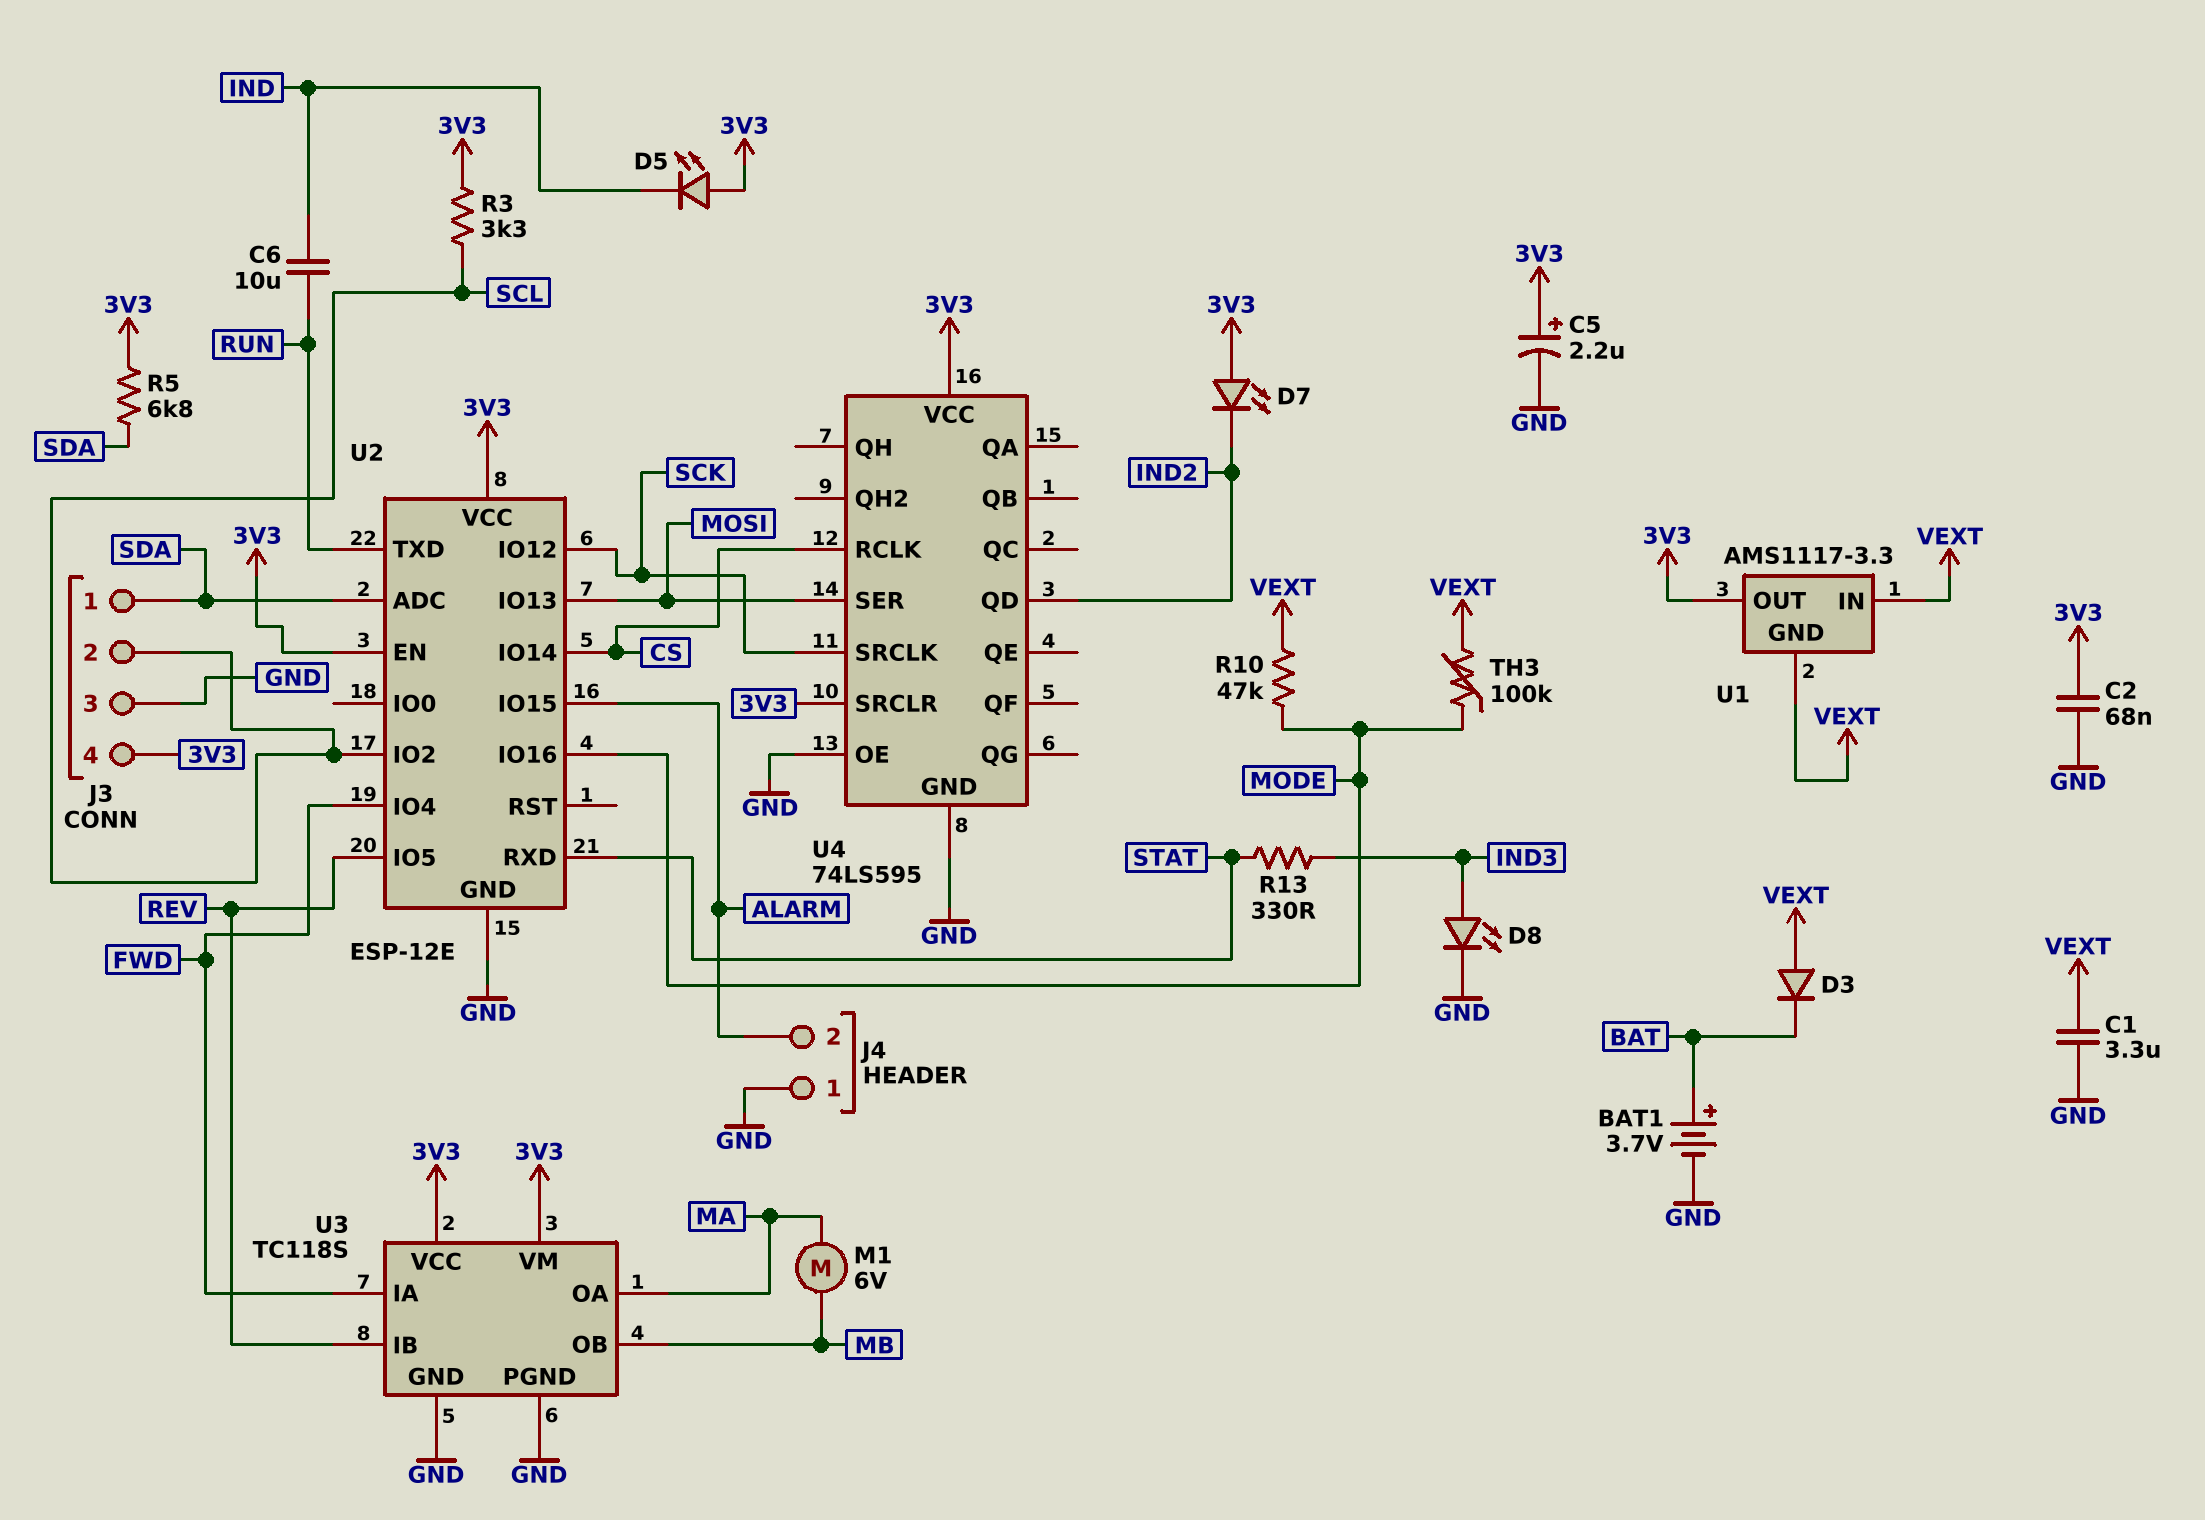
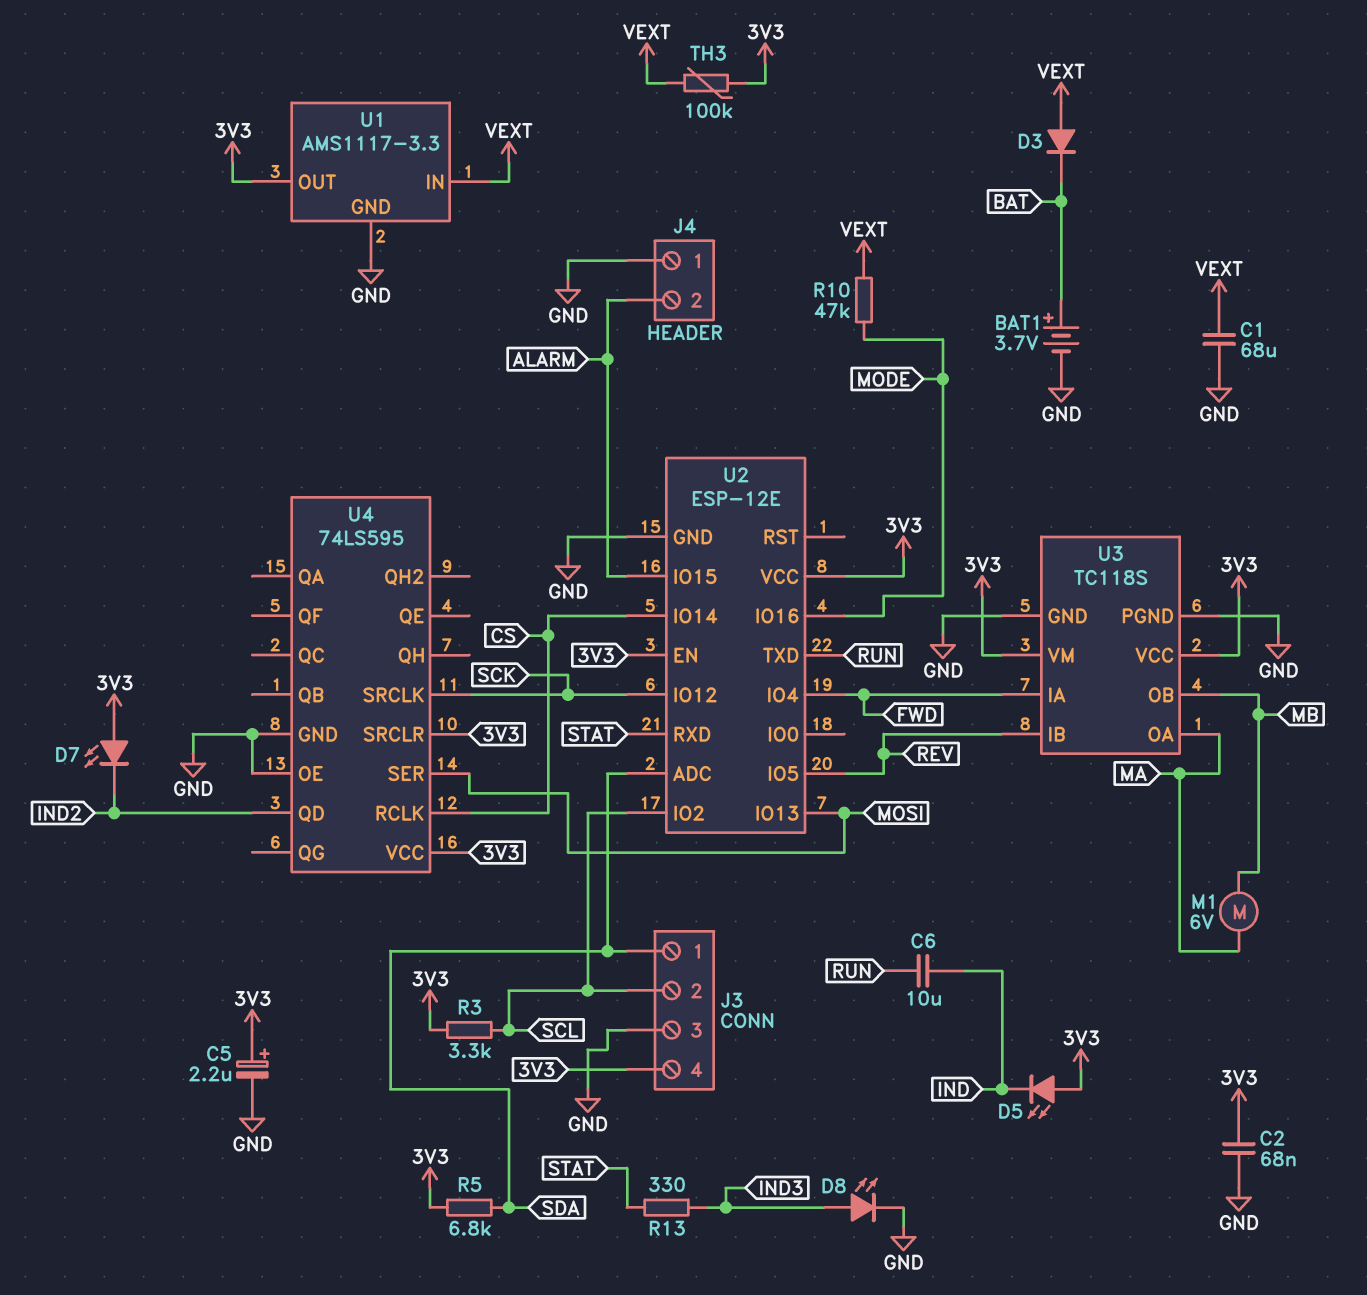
C1: 3.3uF (GND, VEXT) -> 68uF (GND, VEXT)
TH3: 100k (MODE, VEXT) -> 100k (3V3, VEXT)
U1 pin GND: VEXT -> GND

